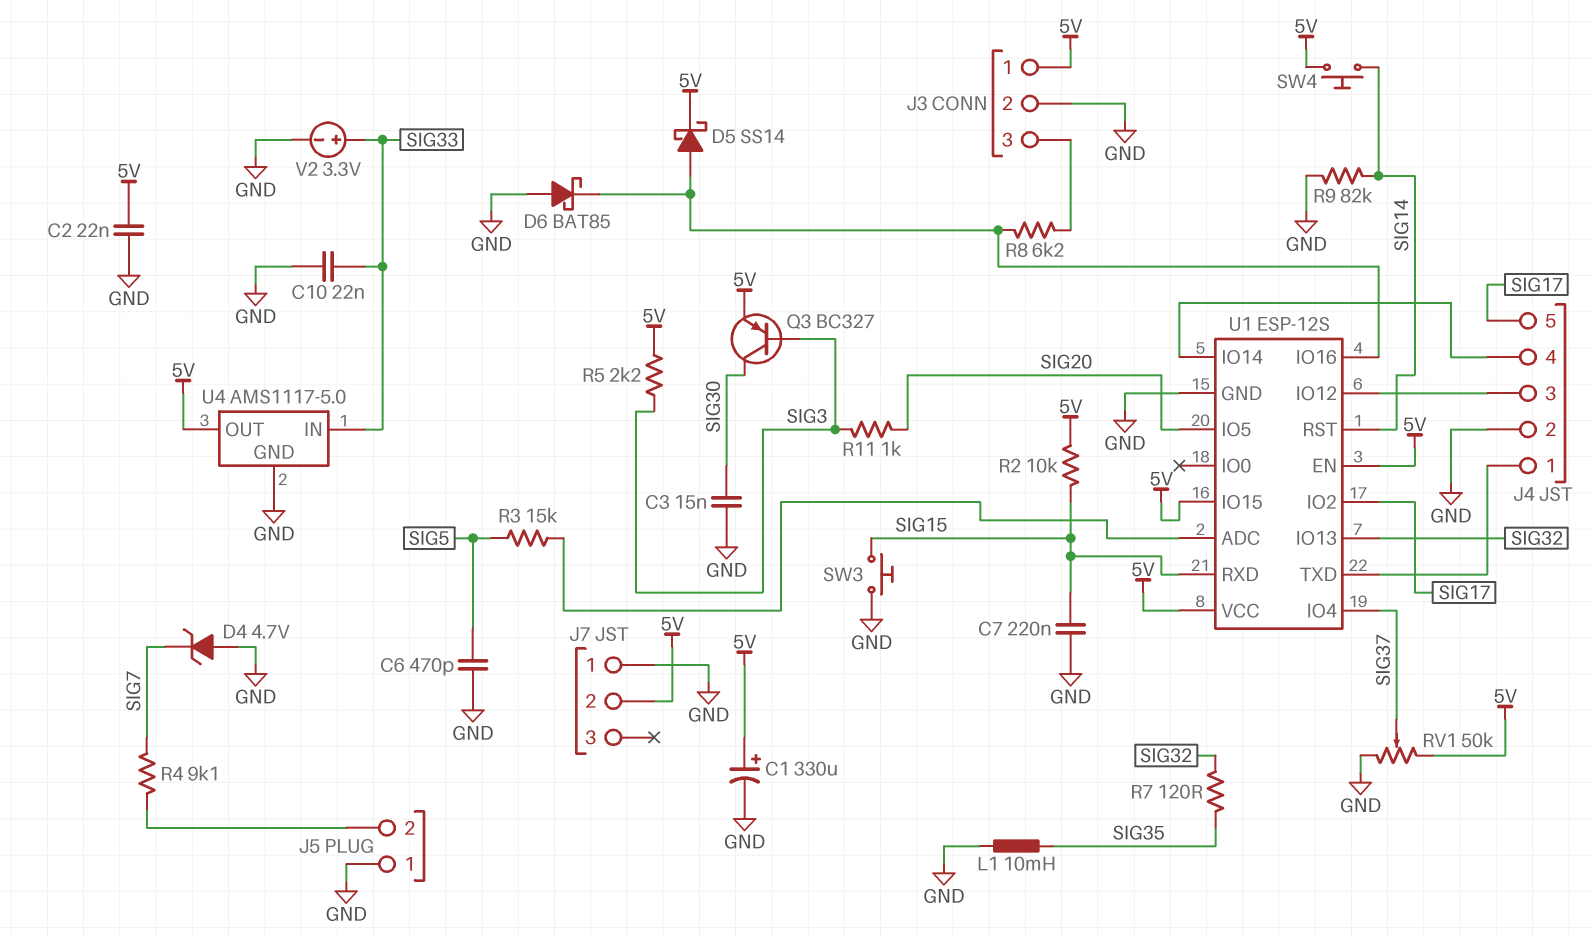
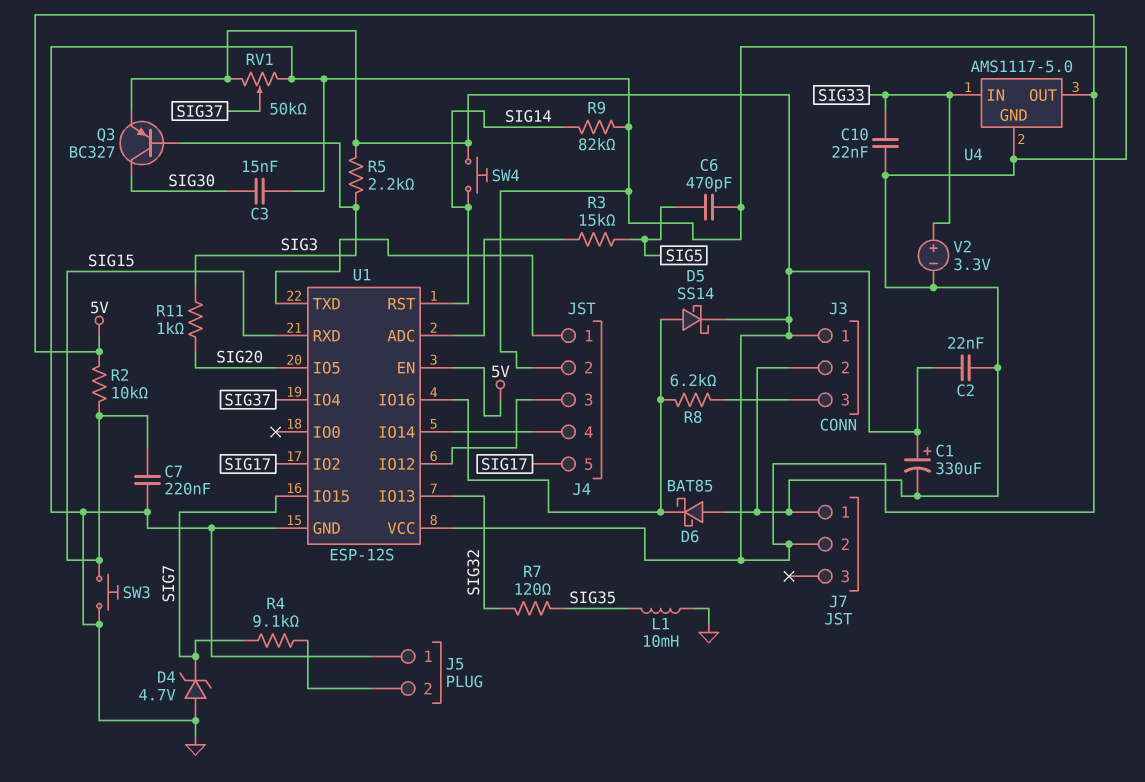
U1 pin IO15: 5V -> SIG7

